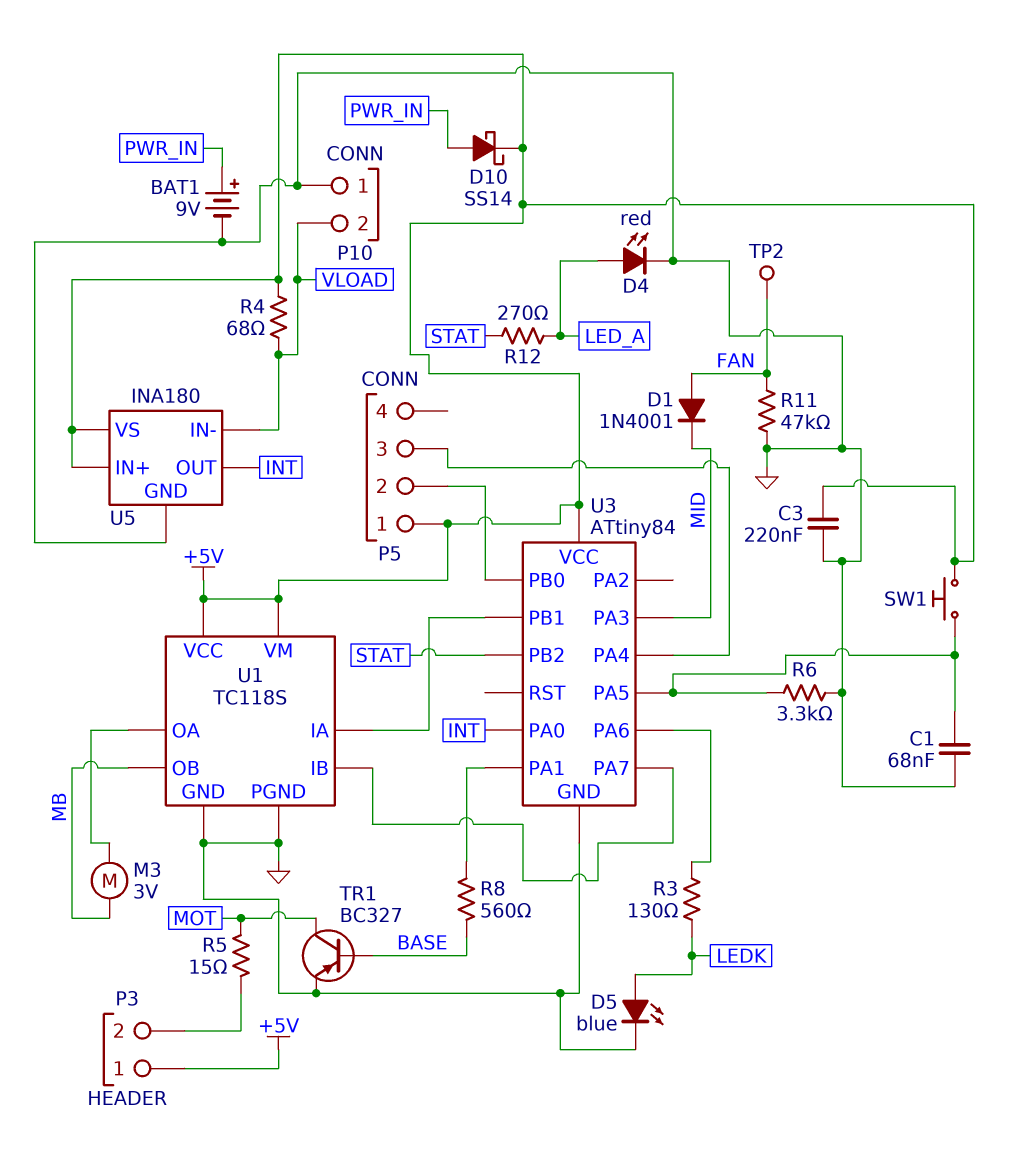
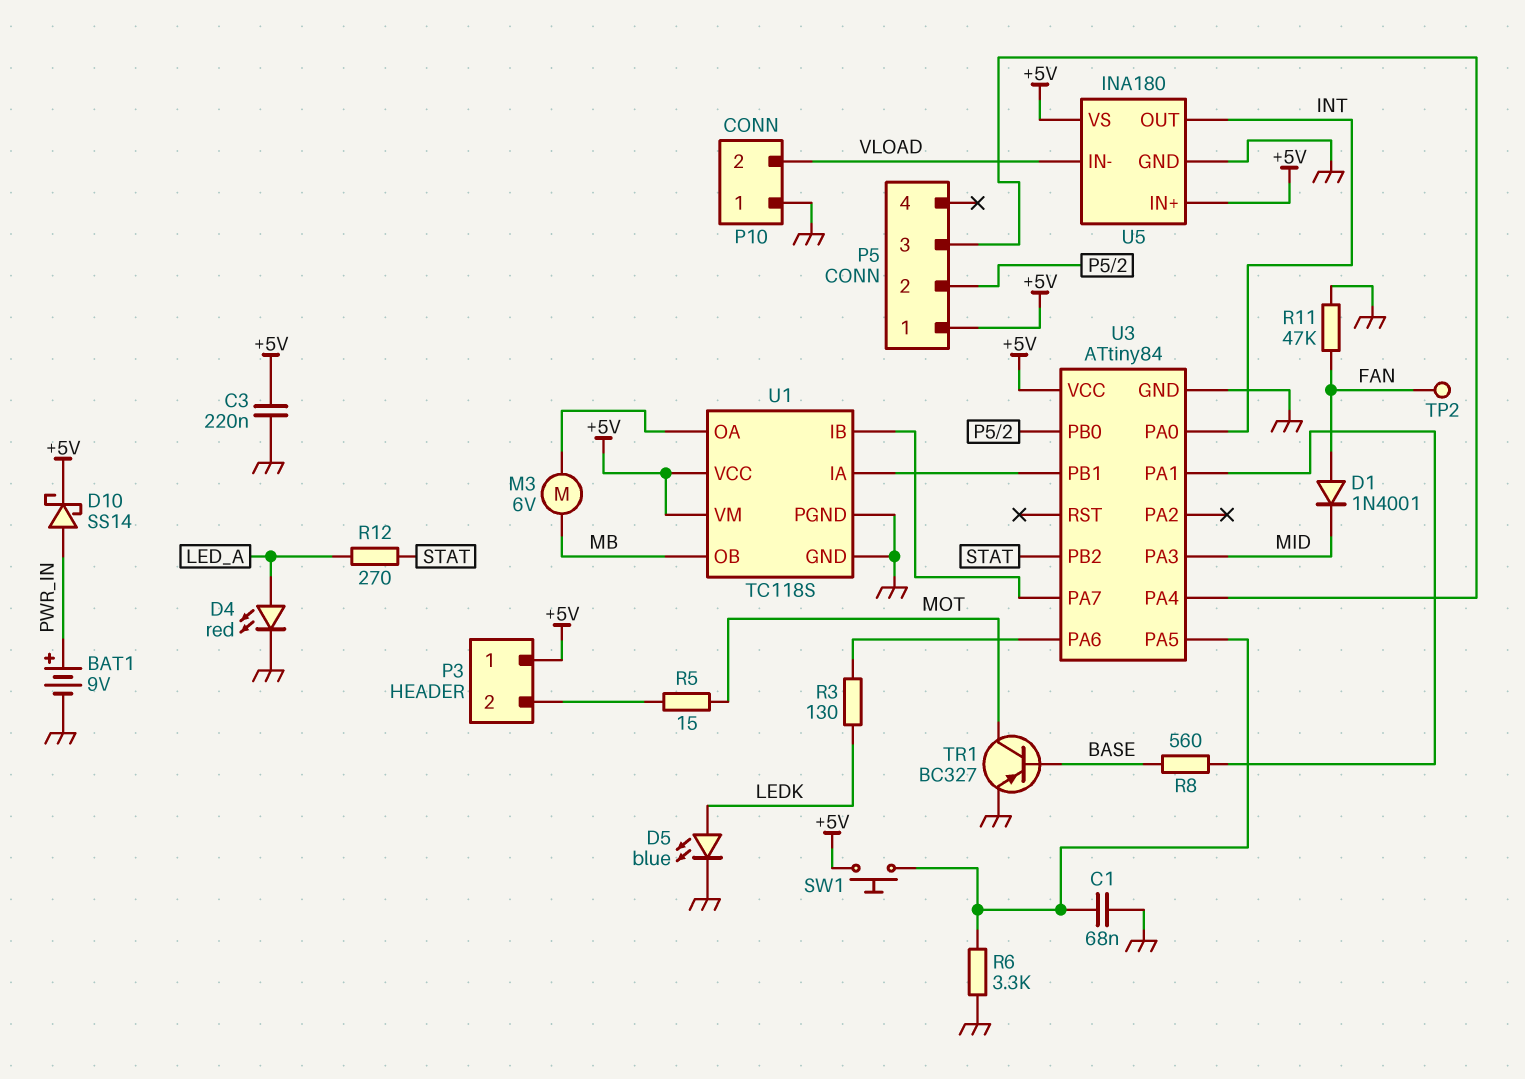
M3: motor 3V (MB, U1/OA) -> motor 6V (MB, U1/OA)
R4: 68 (+5V, VLOAD) -> none

